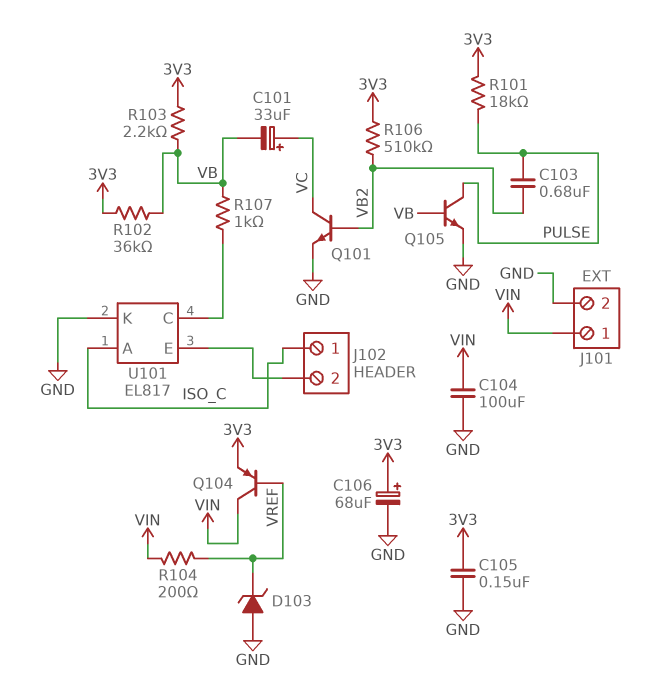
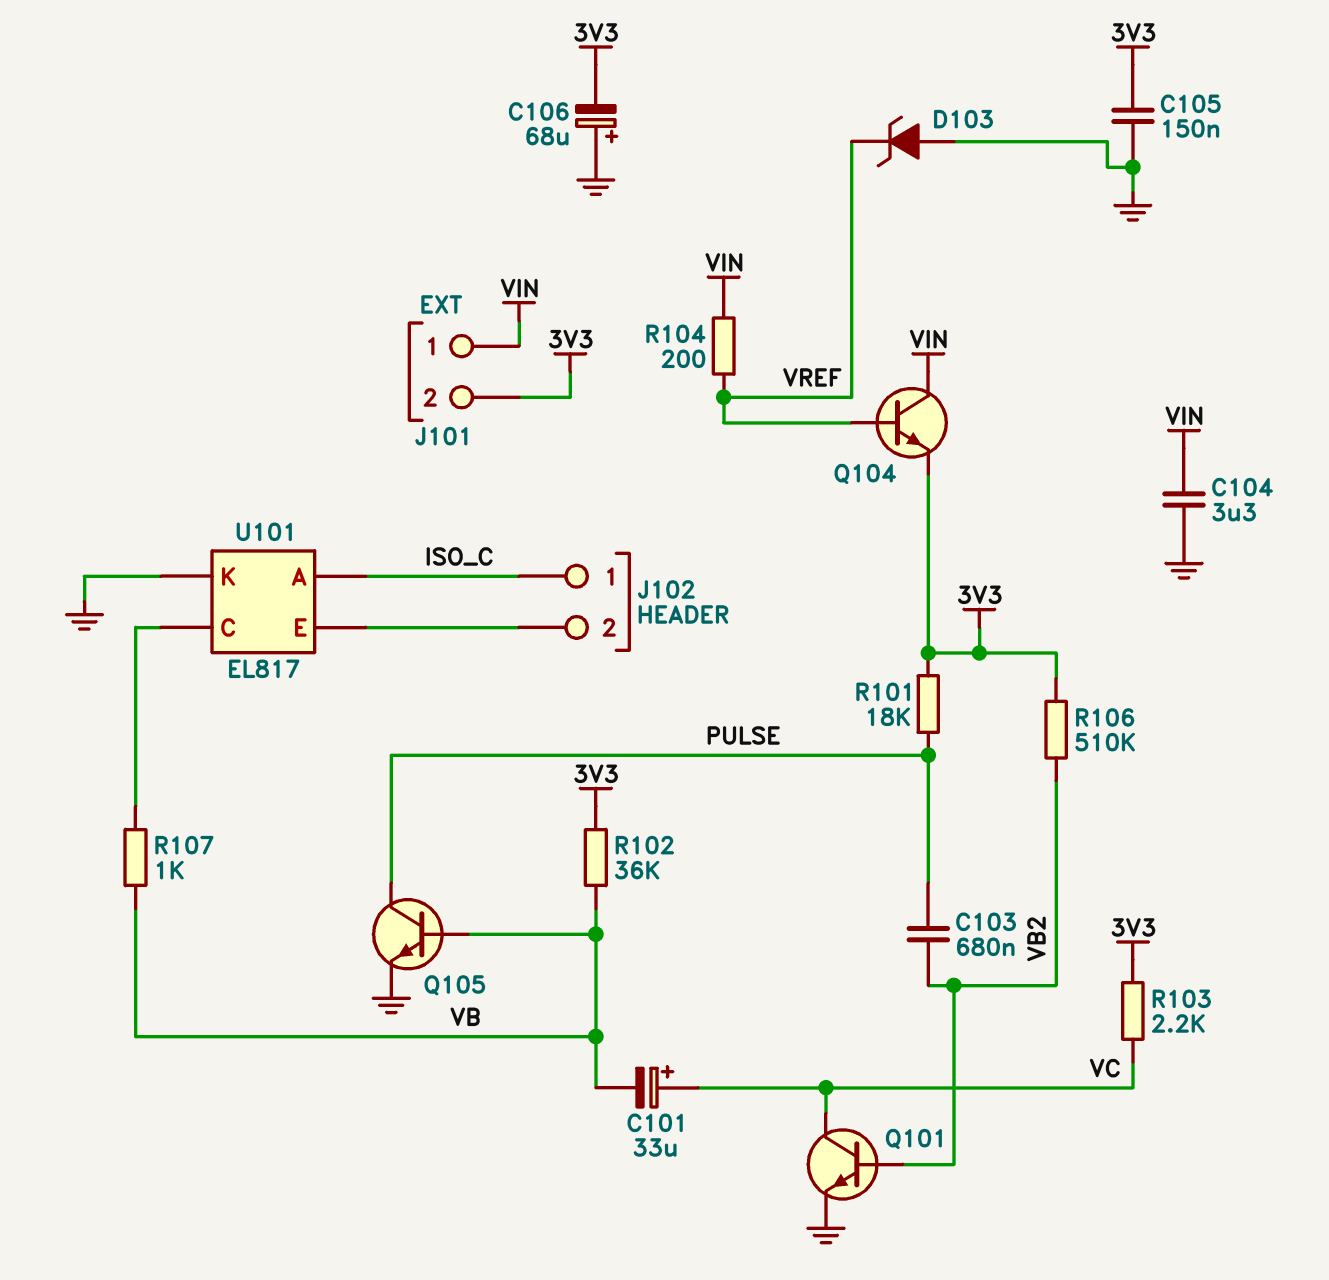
C104: 100uF (GND, VIN) -> 3.3uF (GND, VIN)
C106: 68uF (plus 3V3, minus GND) -> 68uF (plus GND, minus 3V3)
J101 pin 2: GND -> 3V3
Q104: PNP (B VREF, C VIN, E 3V3) -> NPN (B VREF, C VIN, E 3V3)
R103: 2.2k (3V3, VB) -> 2.2k (3V3, VC)

